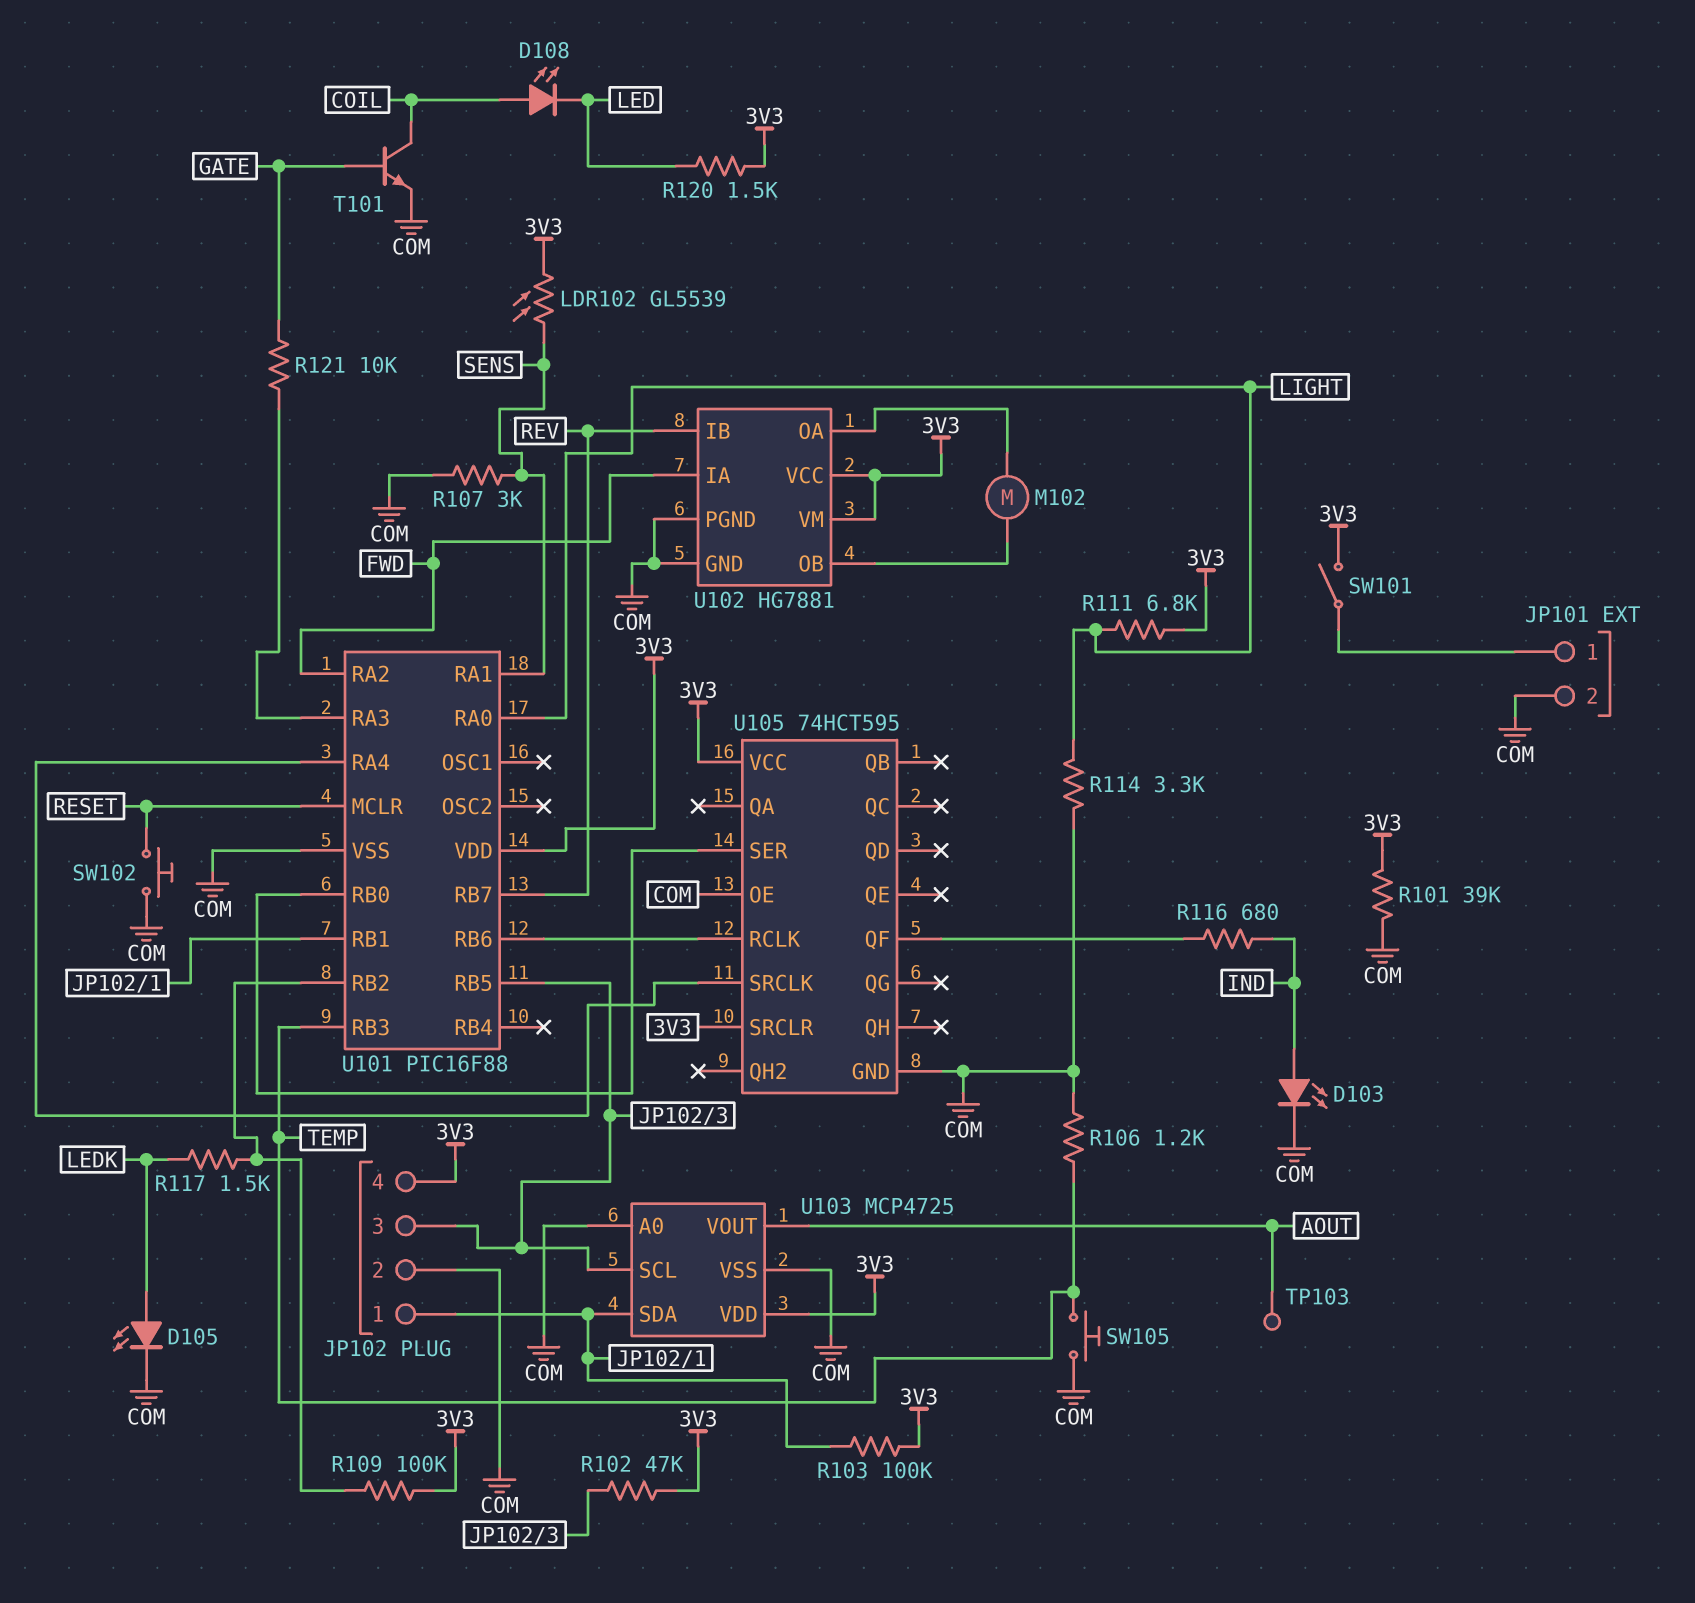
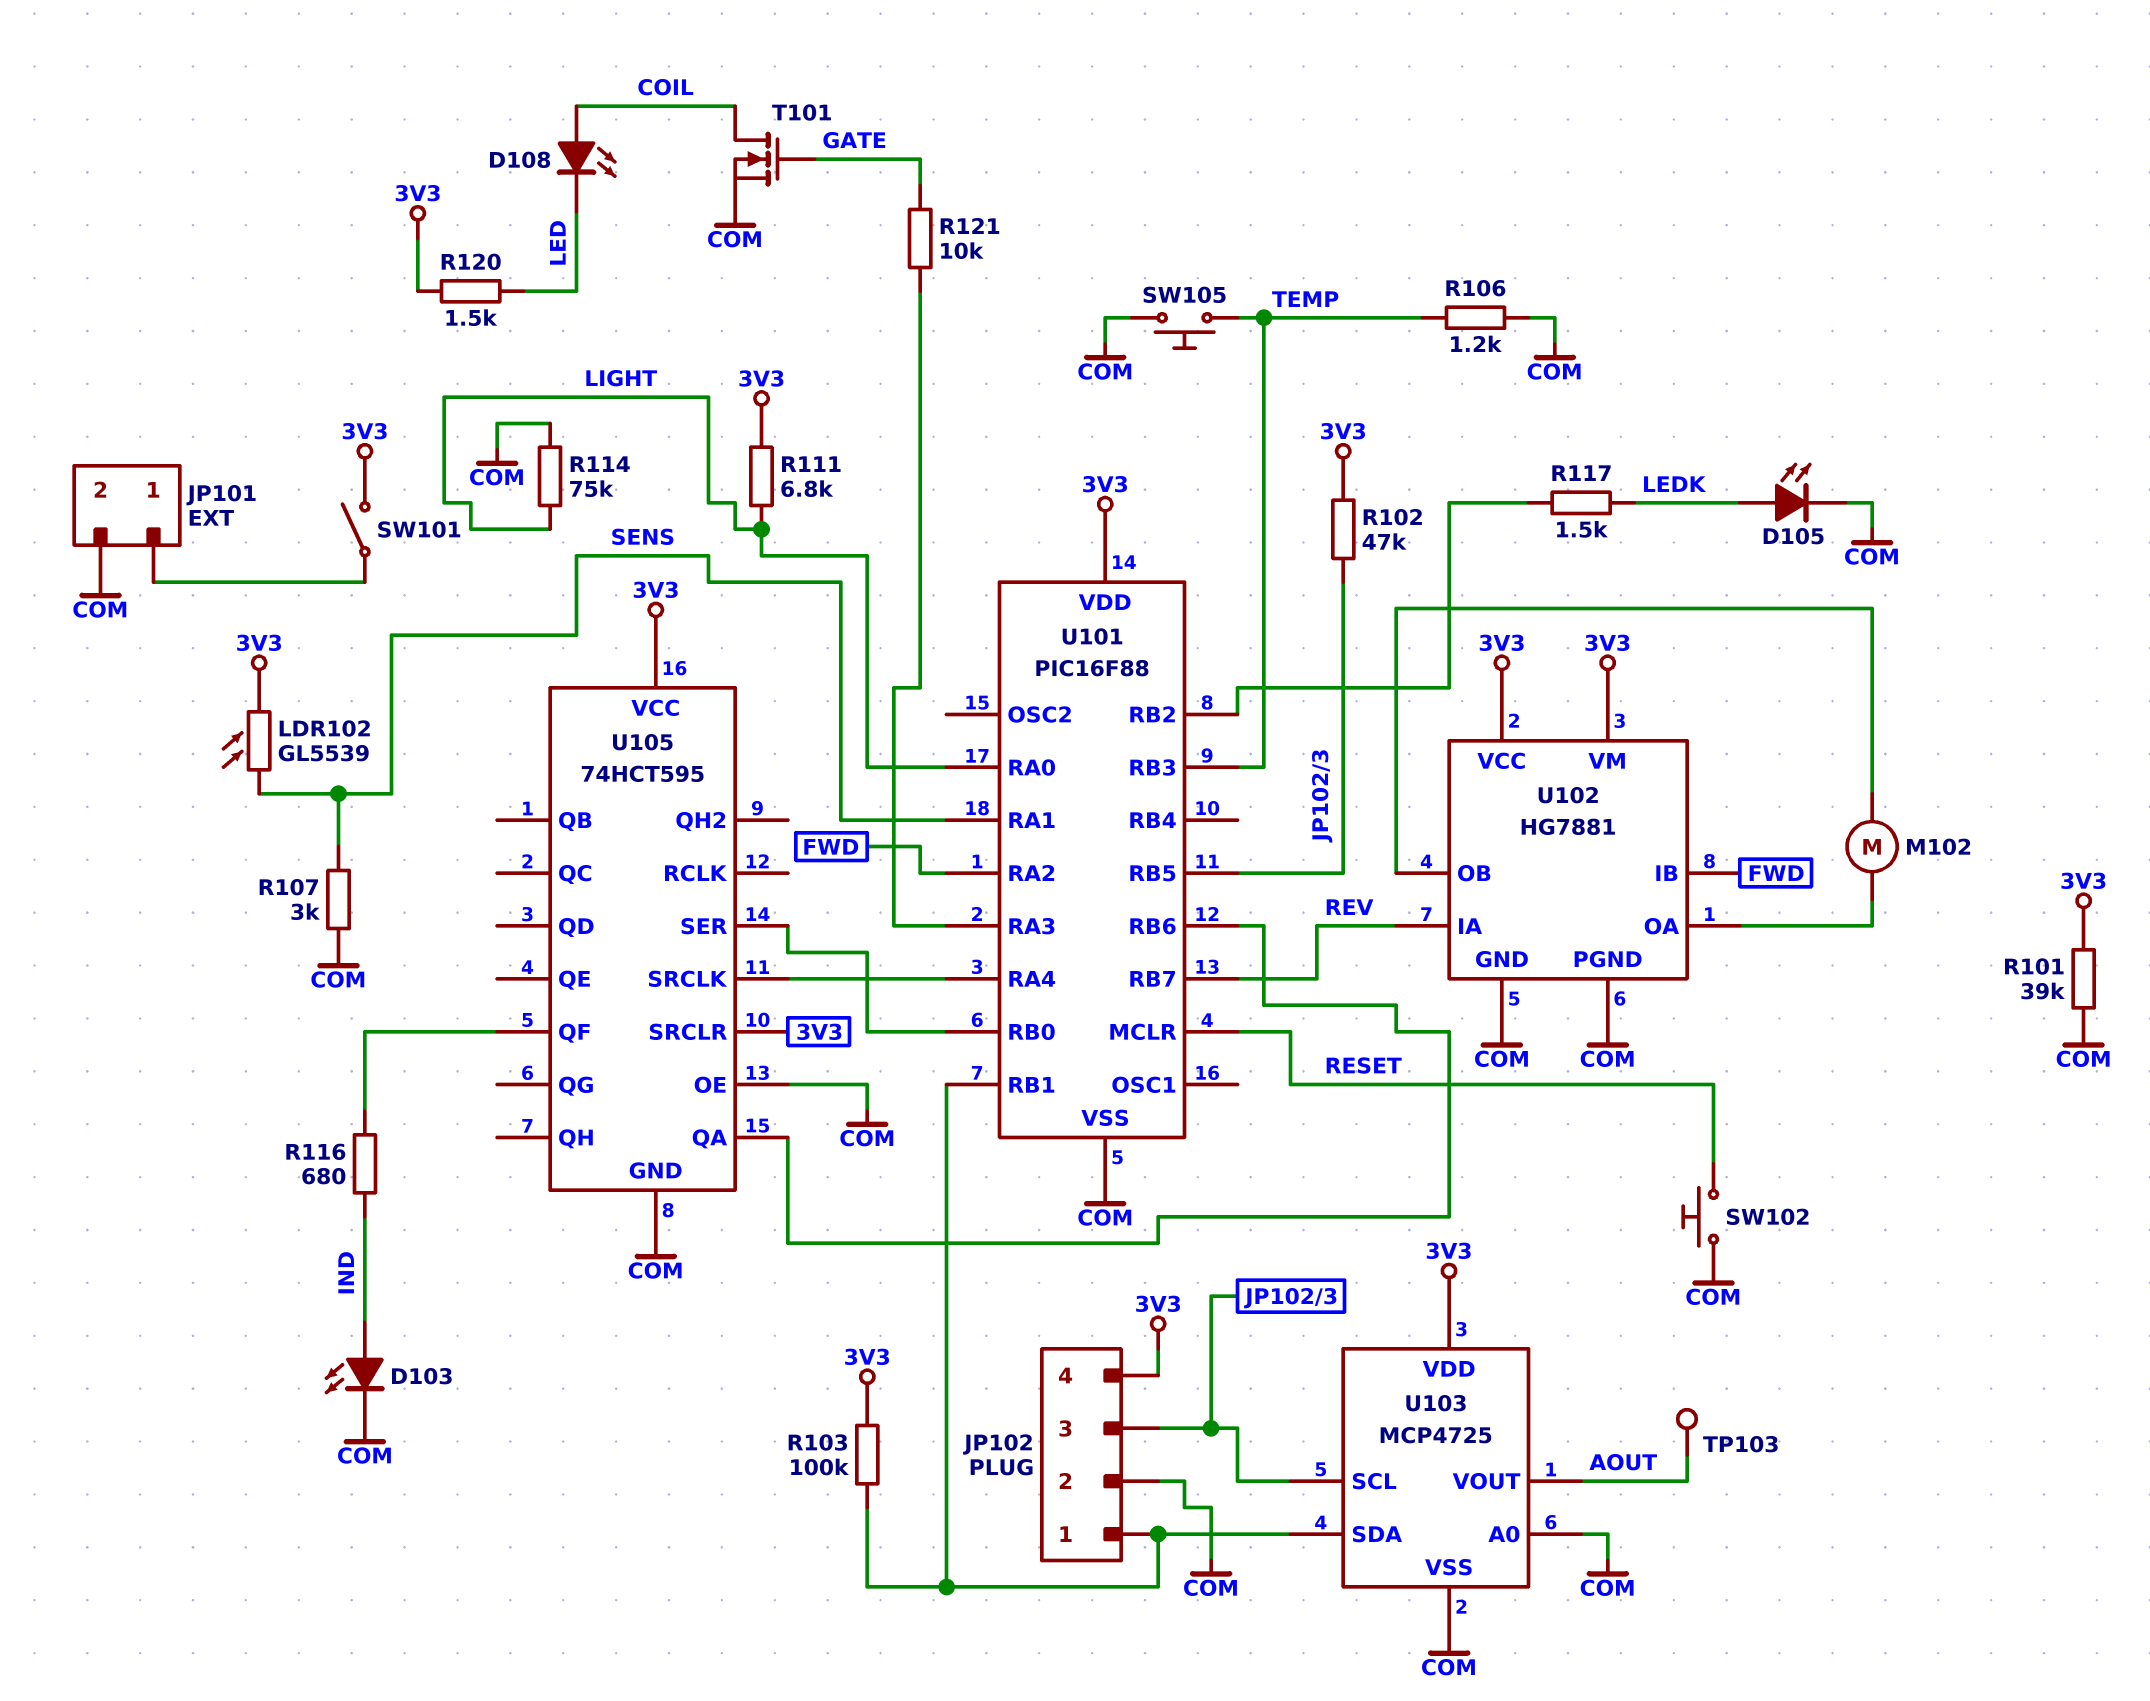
R109: 100k (3V3, U101/RB2) -> none
R114: 3.3k (COM, LIGHT) -> 75k (COM, LIGHT)
T101: NPN (B GATE, C COIL, E COM) -> NMOS (G GATE, D COIL, S COM)
U102 pin IA: FWD -> REV
U102 pin IB: REV -> FWD
U105 pin QA: none -> U101/RB6
U105 pin RCLK: U101/RB6 -> none

